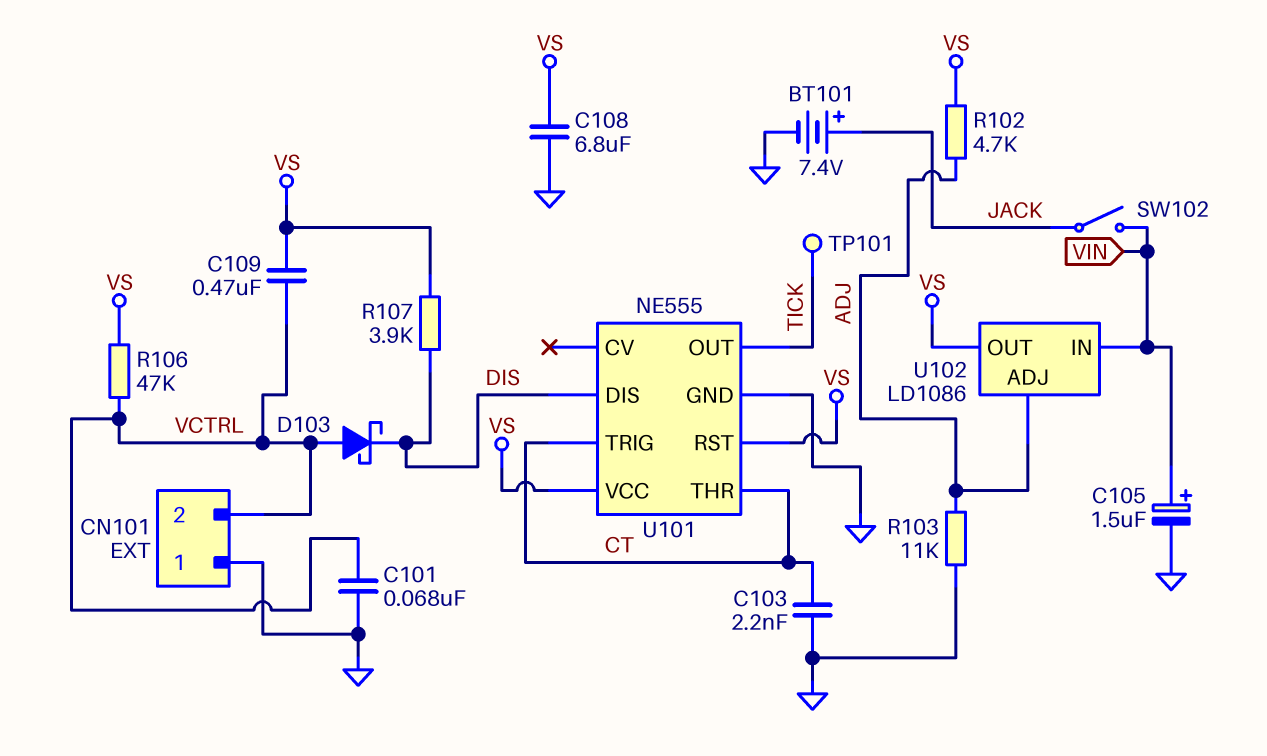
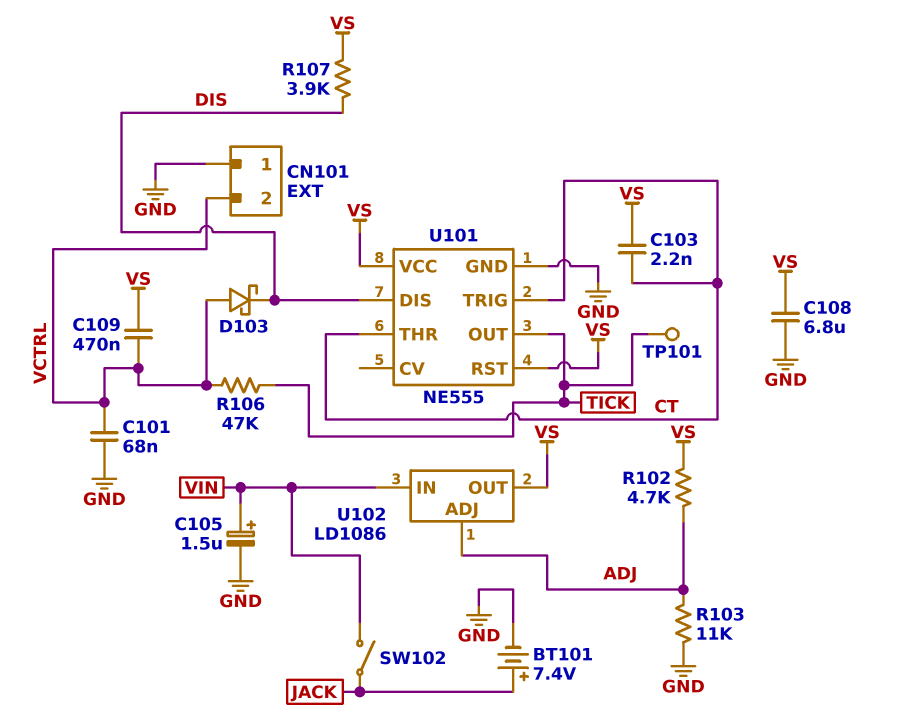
C103: 2.2nF (CT, GND) -> 2.2nF (CT, VS)
R106: 47k (VCTRL, VS) -> 47k (TICK, VCTRL)

